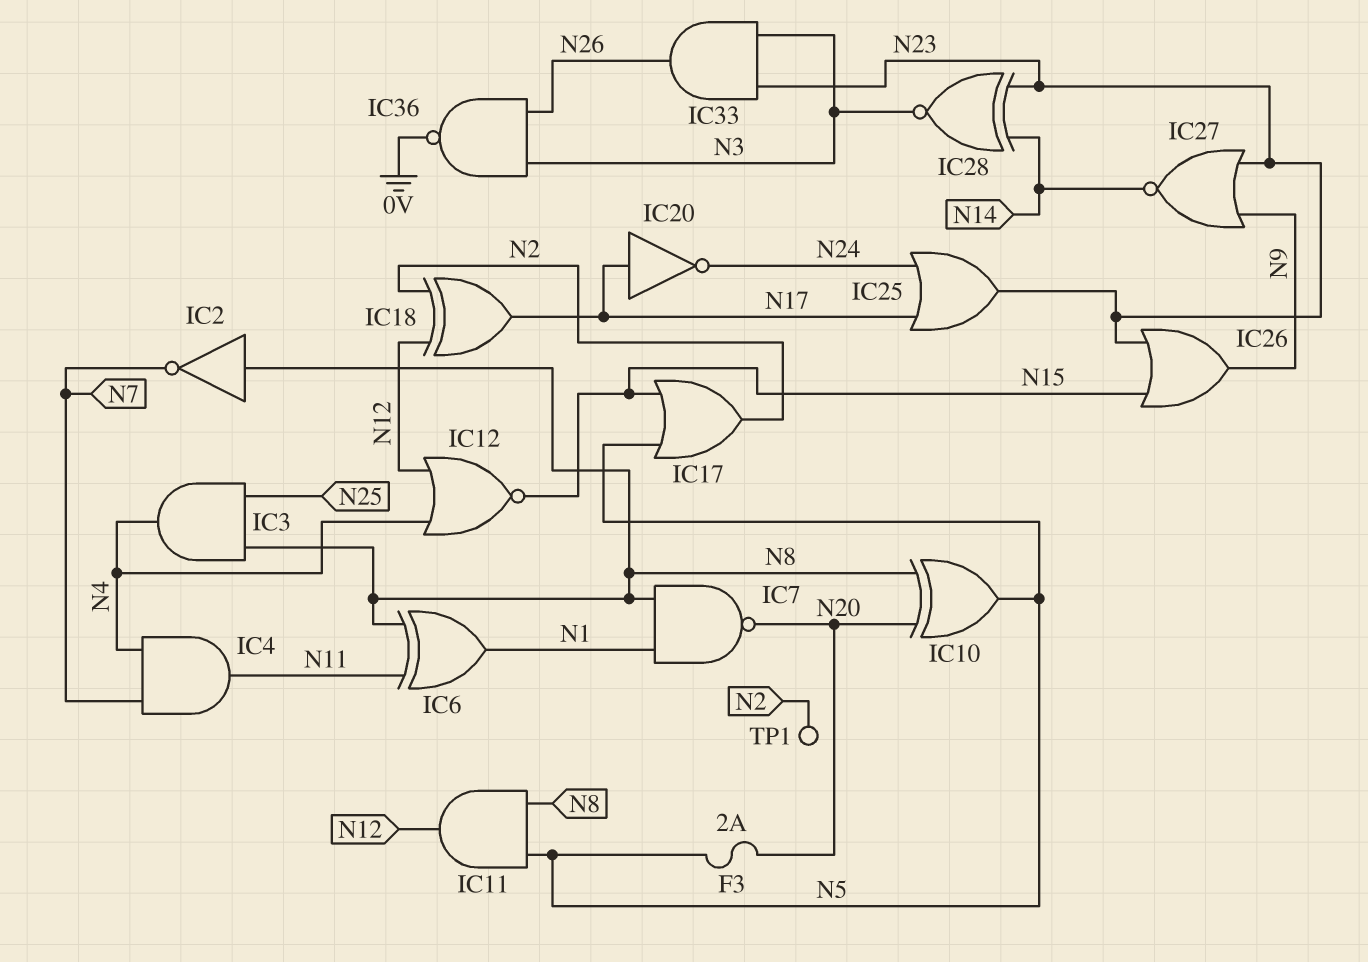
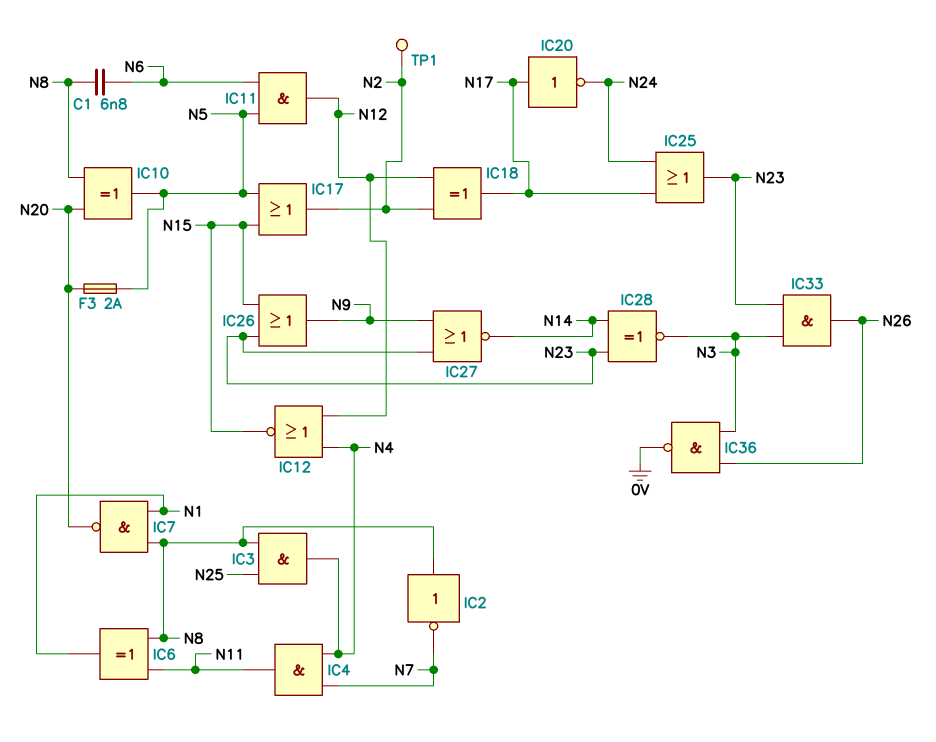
C1: none -> 6.8nF (N6, N8)
IC11: AND (in N5, in N8, out N12) -> AND (in N5, in N6, out N12)

